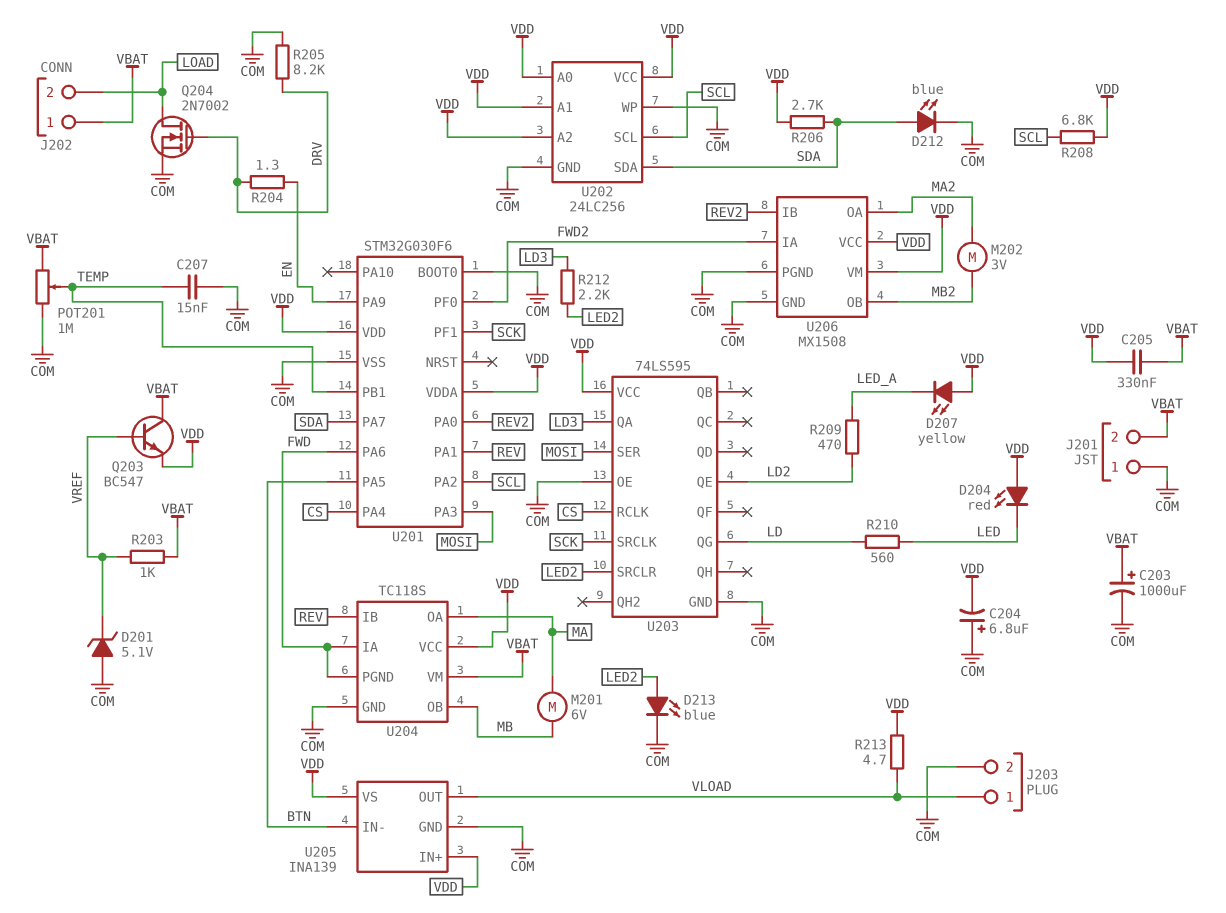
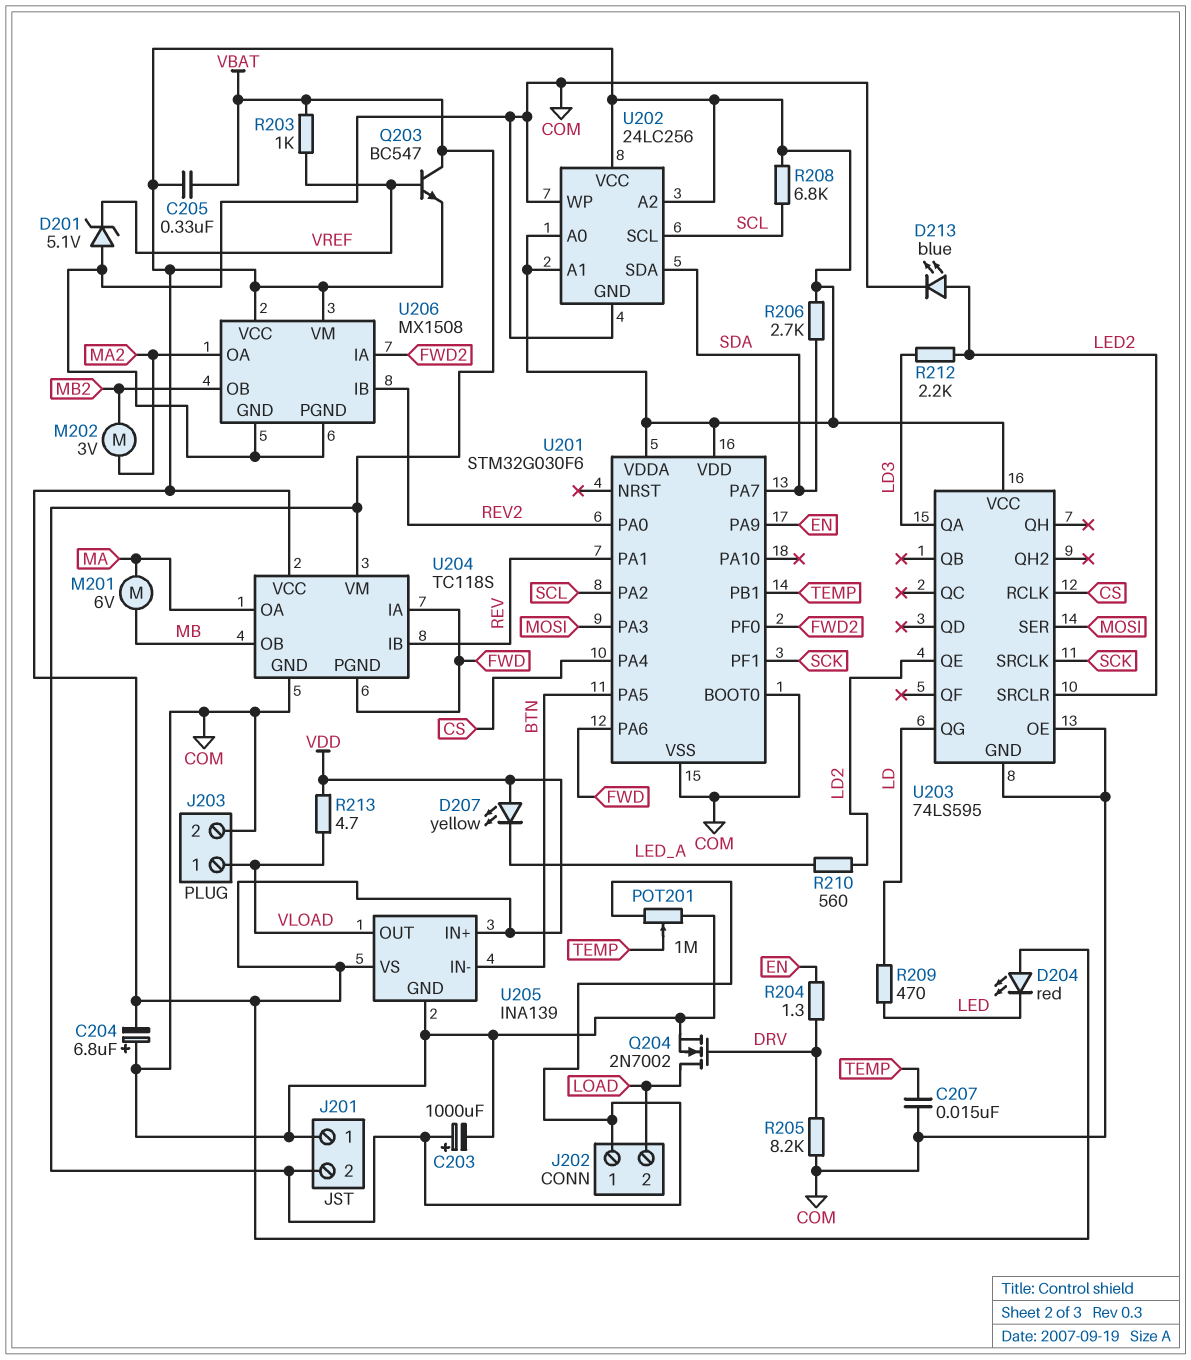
D212: LED blue (A SDA, K COM) -> none
R209: 470 (LD2, LED_A) -> 470 (LD, LED)
R210: 560 (LD, LED) -> 560 (LD2, LED_A)

